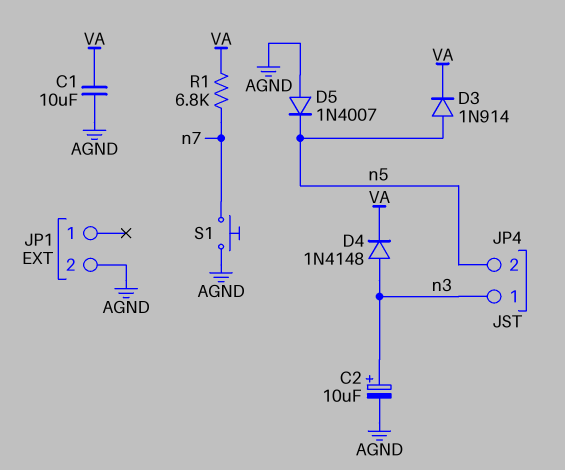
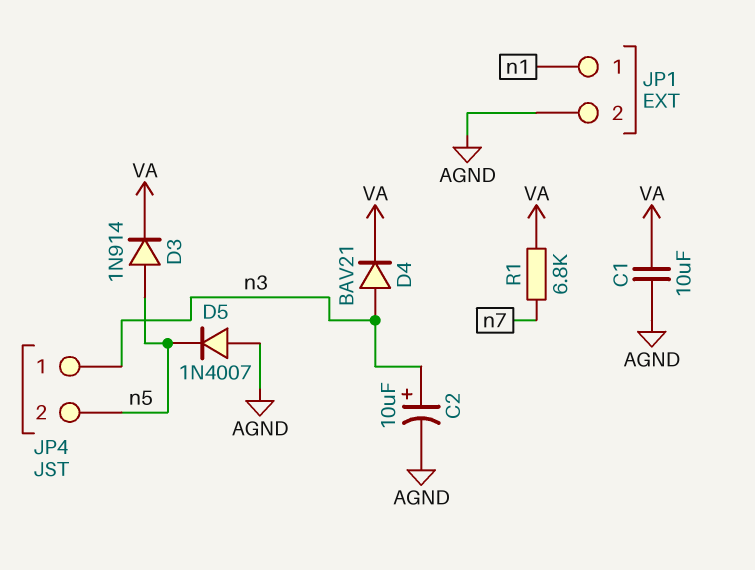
D4: diode 1N4148 (A n3, K VA) -> diode BAV21 (A n3, K VA)
JP1 pin 1: none -> n1
S1: button (AGND, n7) -> none

